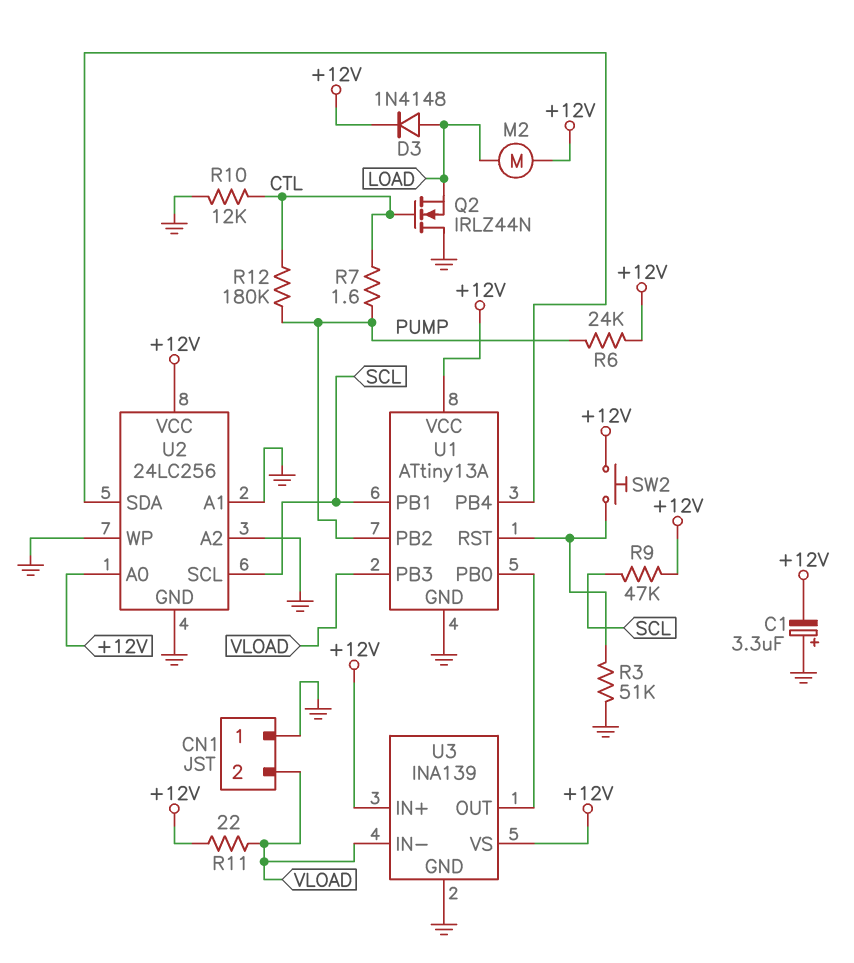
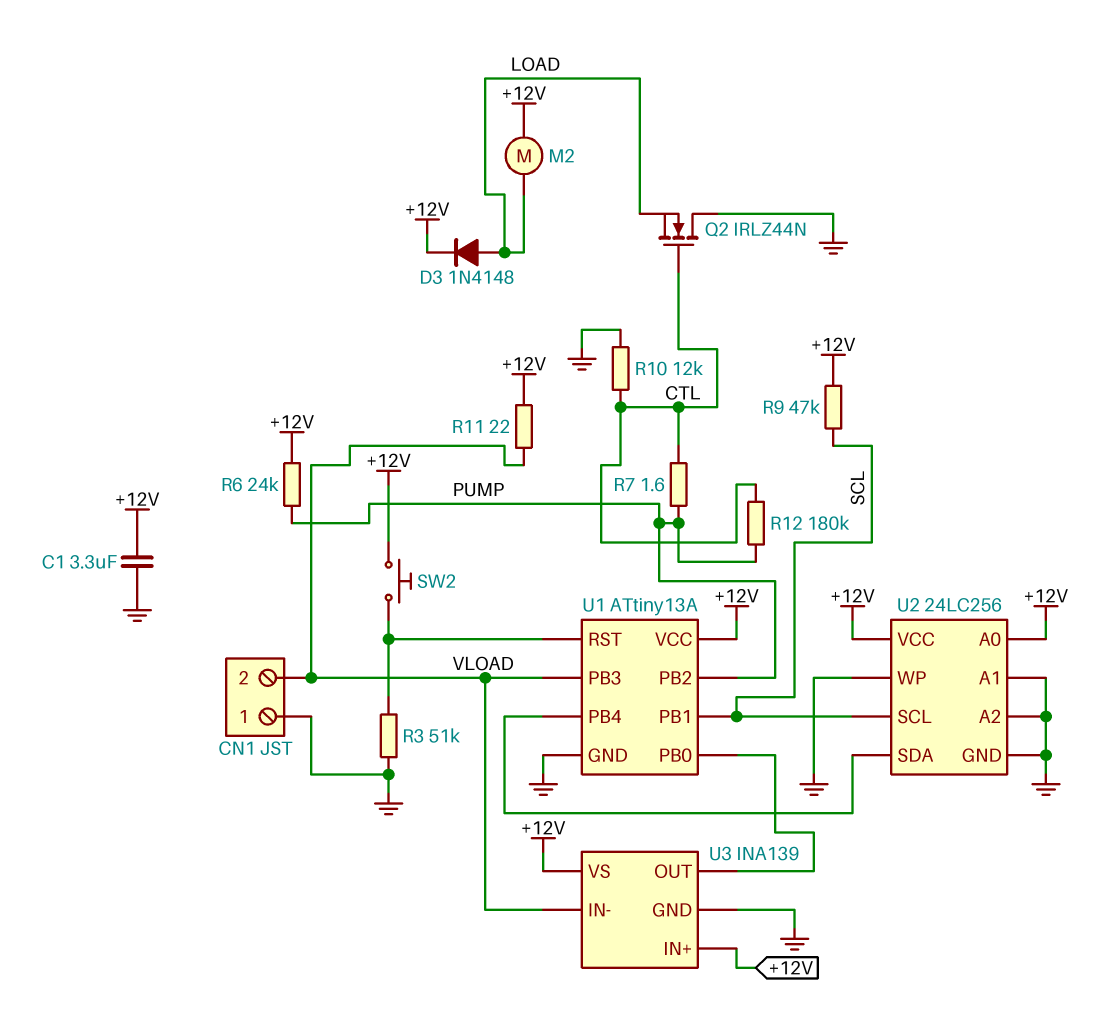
C1: 3.3uF (plus GND, minus +12V) -> 3.3uF (+12V, GND)

